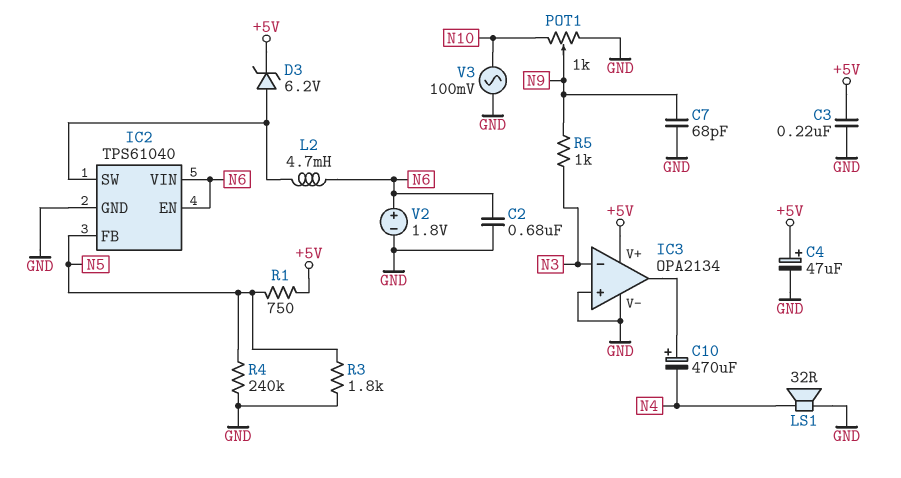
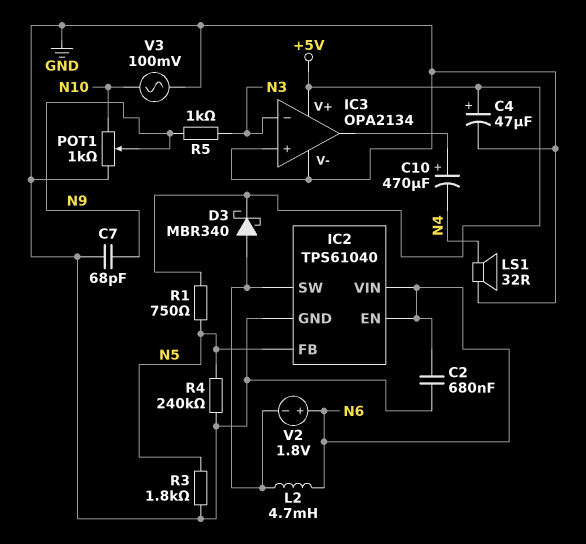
C3: 220nF (+5V, GND) -> none
D3: zener 6.2V (A IC2/SW, K +5V) -> schottky MBR340 (A IC2/SW, K +5V)
V2: 1.8V (plus N6, minus GND) -> 1.8V (plus N6, minus IC2/SW)

